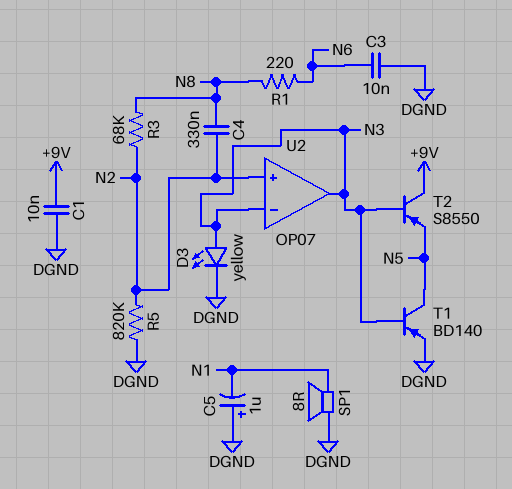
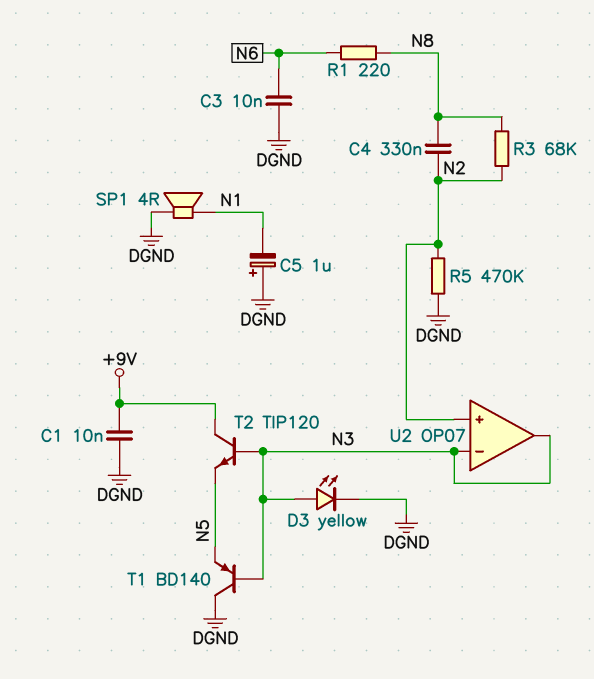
R5: 820k (DGND, N2) -> 470k (DGND, N2)
SP1: speaker 8R (DGND, N1) -> speaker 4R (DGND, N1)
T1: PNP BD140 (B N3, C N5, E DGND) -> PNP BD140 (B N3, C DGND, E N5)
T2: PNP S8550 (B N3, C +9V, E N5) -> NPN TIP120 (B N3, C +9V, E N5)

